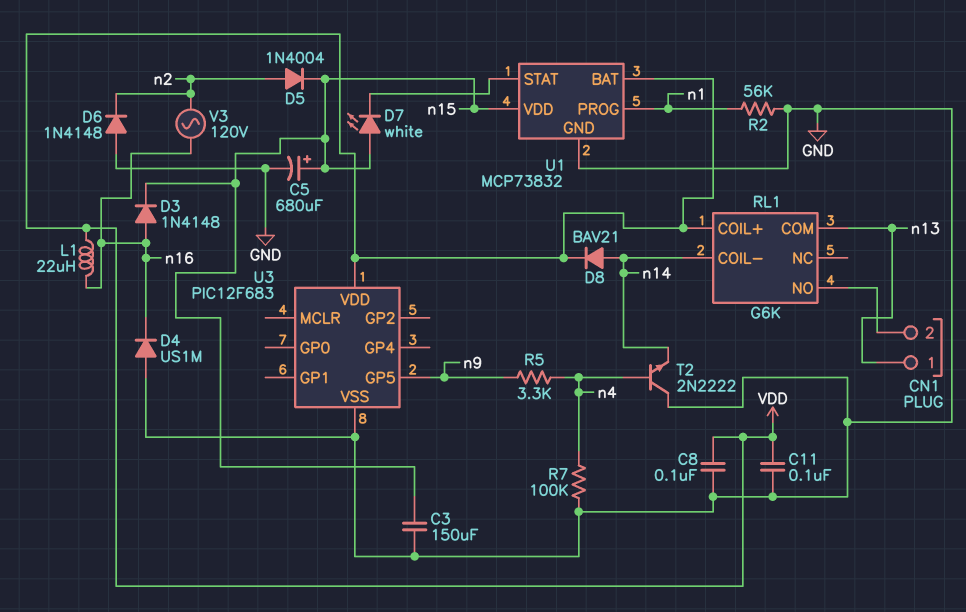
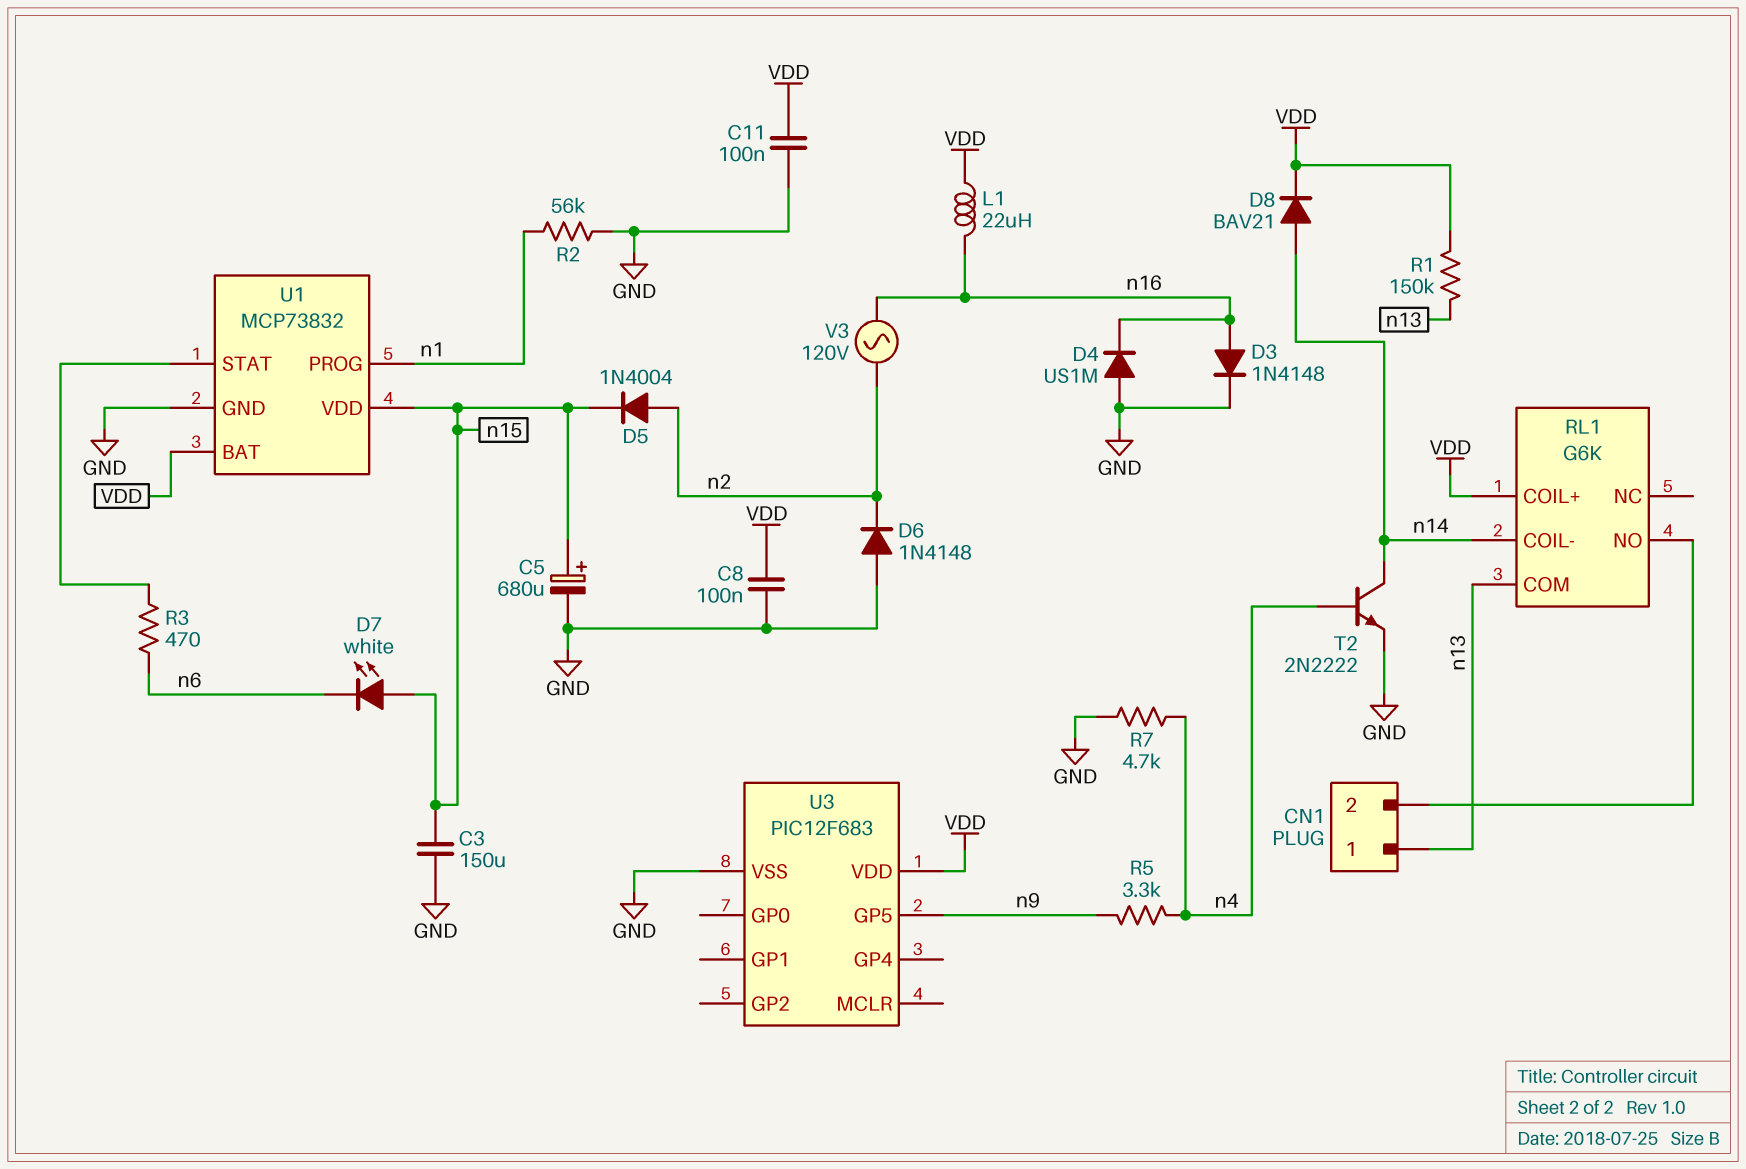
D3: diode 1N4148 (A n16, K n15) -> diode 1N4148 (A n16, K GND)
D7: LED white (A n15, K U1/STAT) -> LED white (A n15, K n6)
R1: none -> 150k (VDD, n13)
R3: none -> 470 (U1/STAT, n6)
R7: 100k (GND, n4) -> 4.7k (GND, n4)
T2: NPN 2N2222 (B n4, C GND, E n14) -> NPN 2N2222 (B n4, C n14, E GND)

